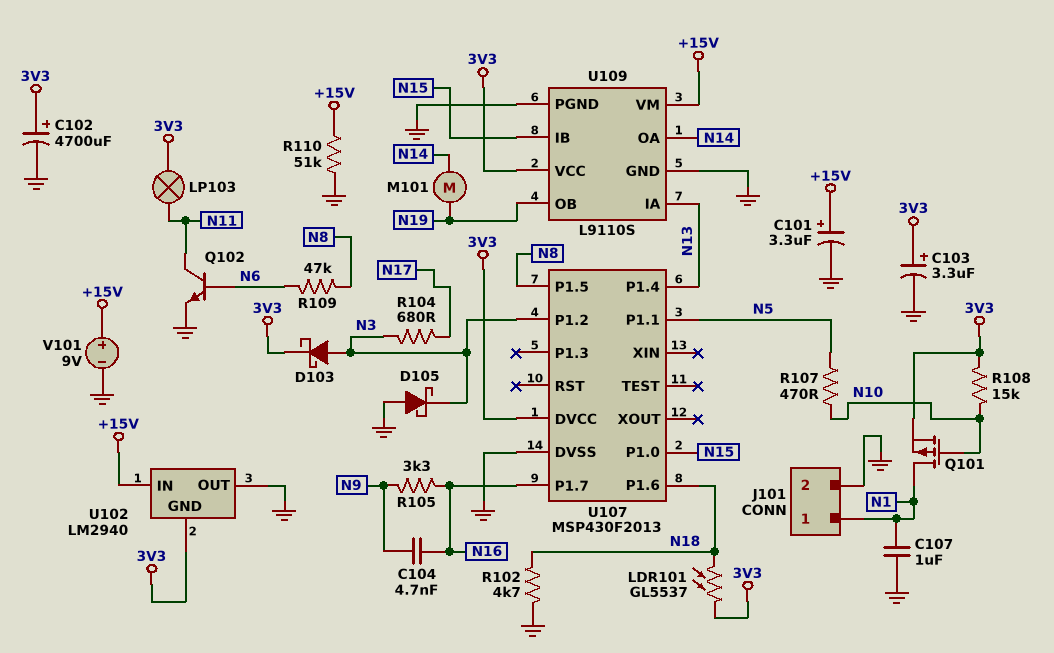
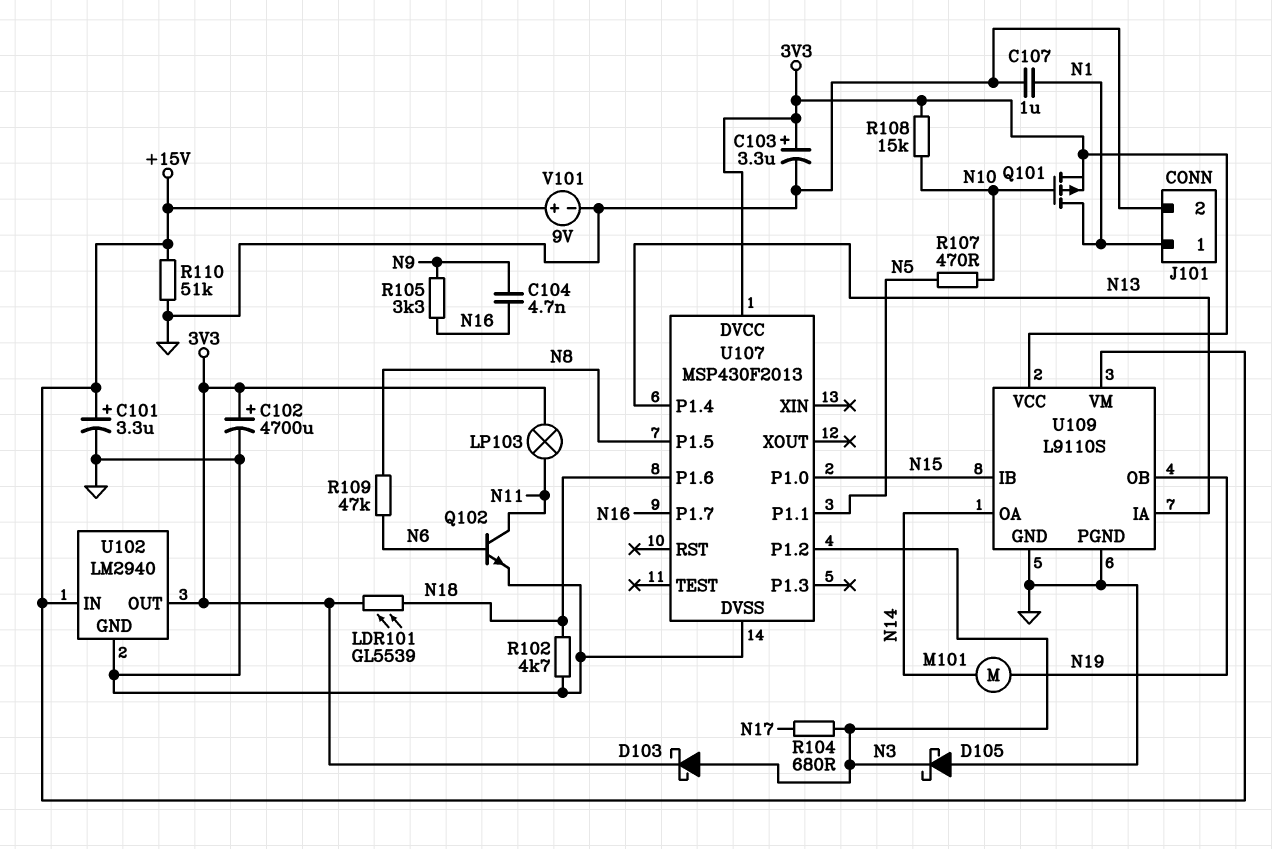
LDR101: GL5537 (3V3, N18) -> GL5539 (3V3, N18)
U102 pin GND: 3V3 -> GND
U102 pin OUT: GND -> 3V3

